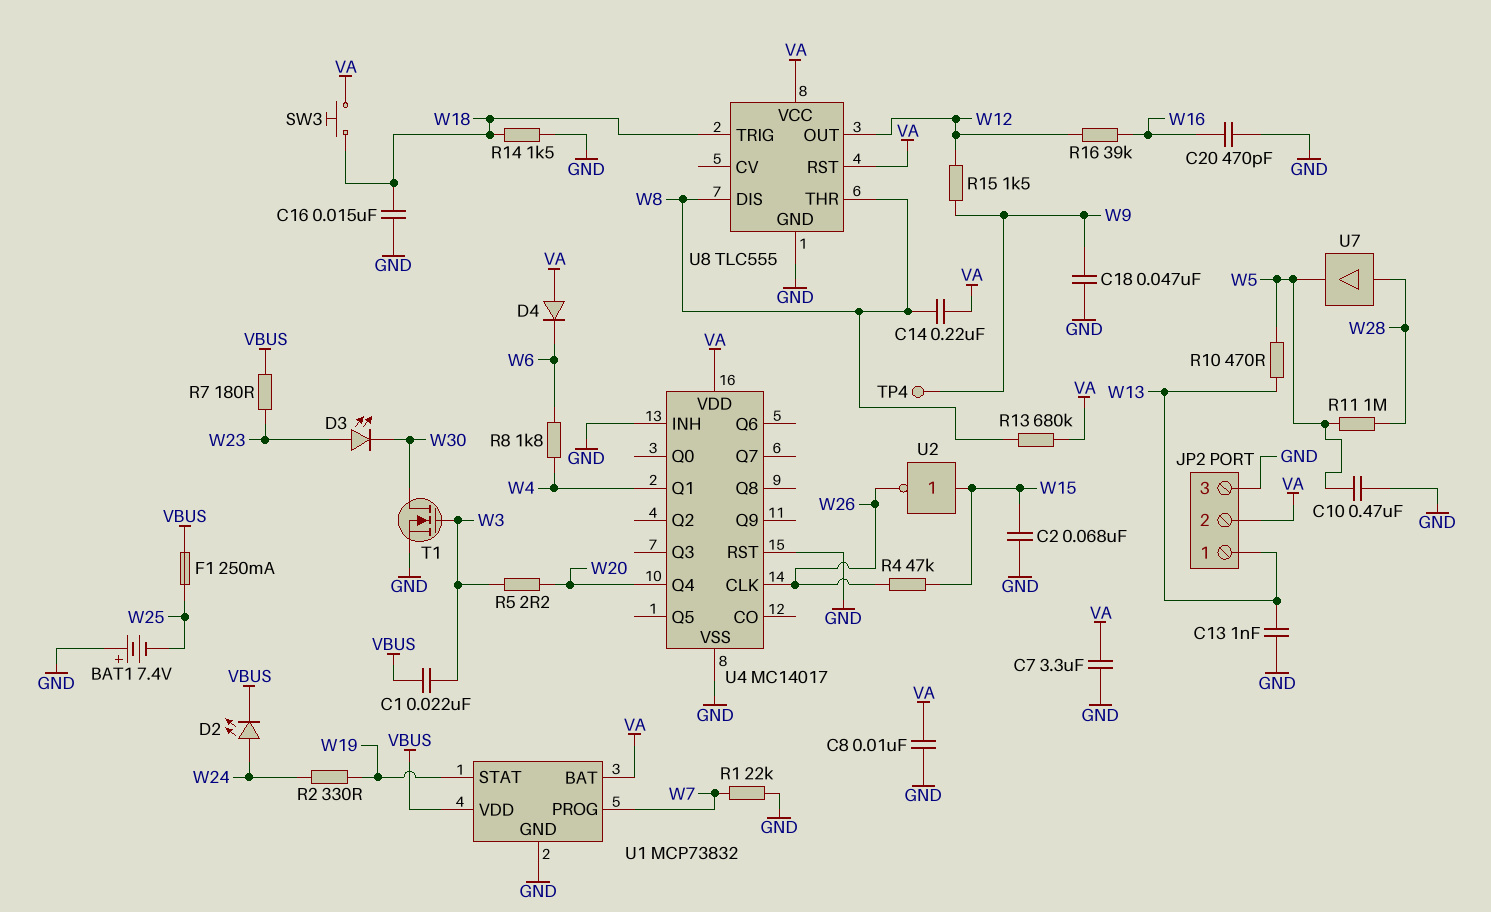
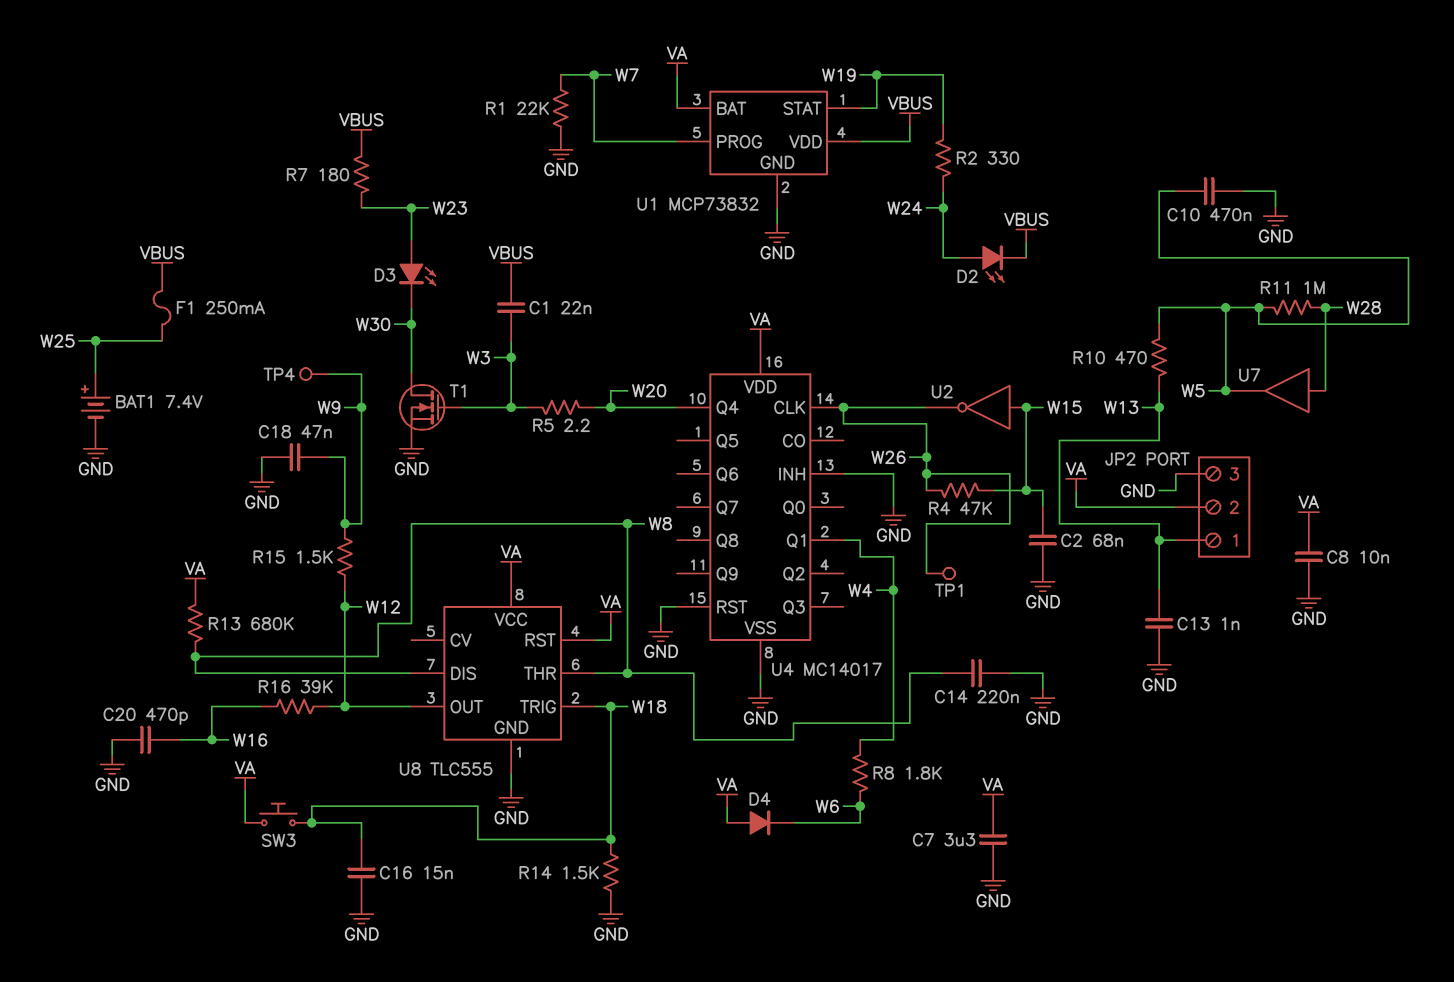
BAT1: 7.4V (plus GND, minus W25) -> 7.4V (plus W25, minus GND)
C14: 220nF (VA, W8) -> 220nF (GND, W8)
TP1: none -> test point (W26)

